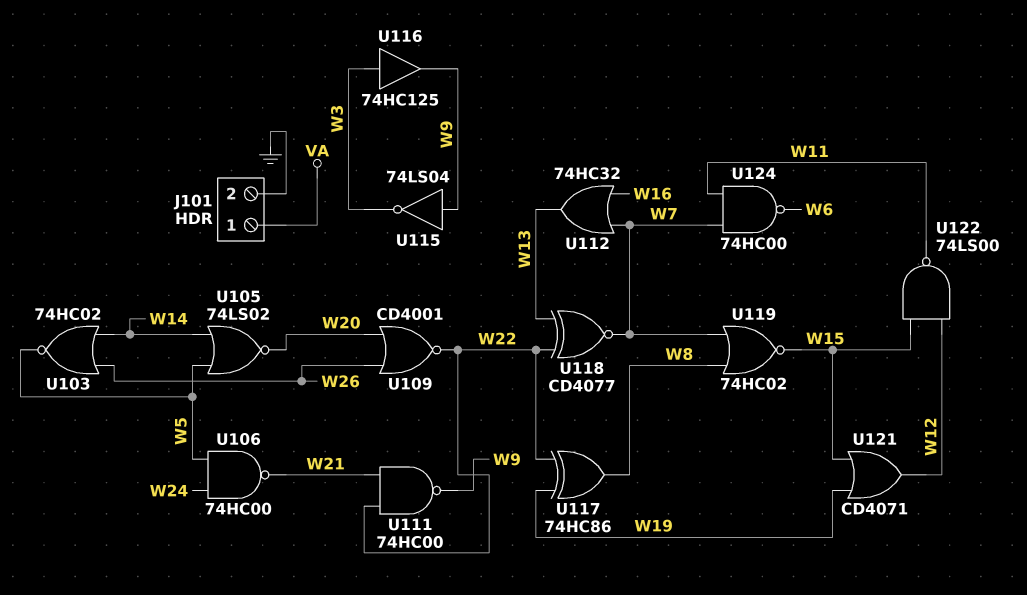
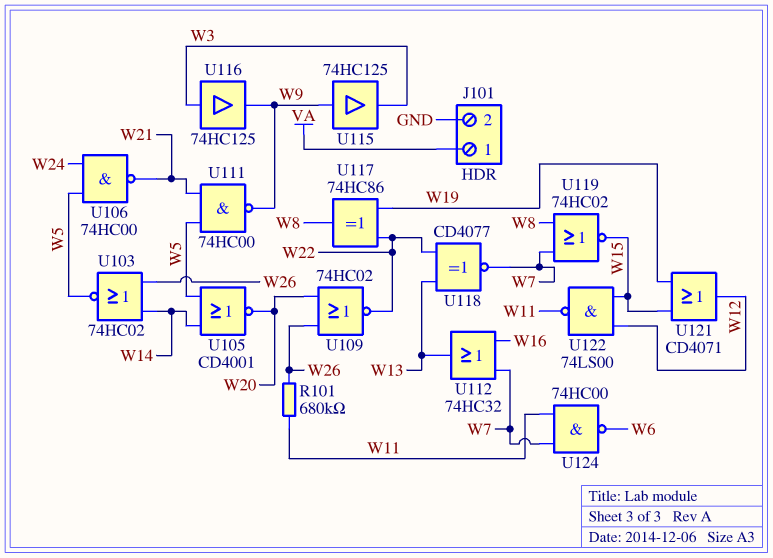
R101: none -> 680k (W11, W26)
U105: NOR 74LS02 (in W5, in W14, out W20) -> NOR CD4001 (in W5, in W14, out W20)
U109: NOR CD4001 (in W20, in W26, out W22) -> NOR 74HC02 (in W20, in W26, out W22)
U111: NAND 74HC00 (in W21, in W22, out W9) -> NAND 74HC00 (in W5, in W21, out W9)
U115: NOT 74LS04 (in W9, out W3) -> buffer 74HC125 (in W9, out W3)

